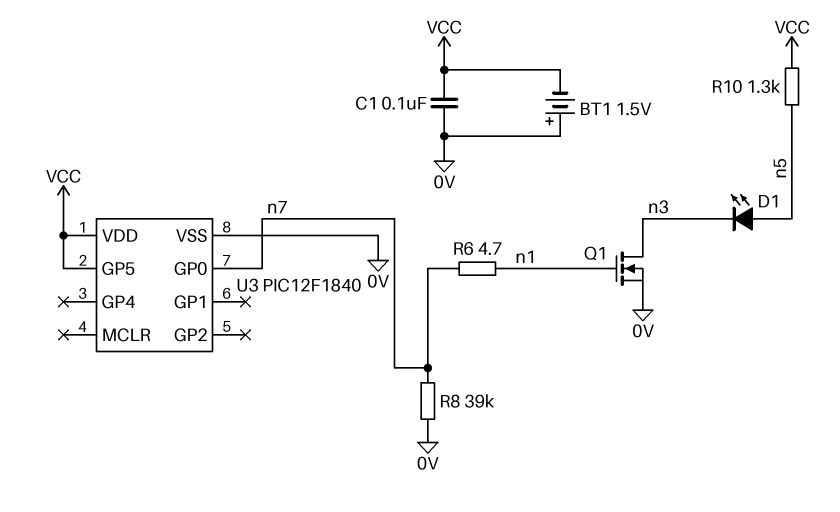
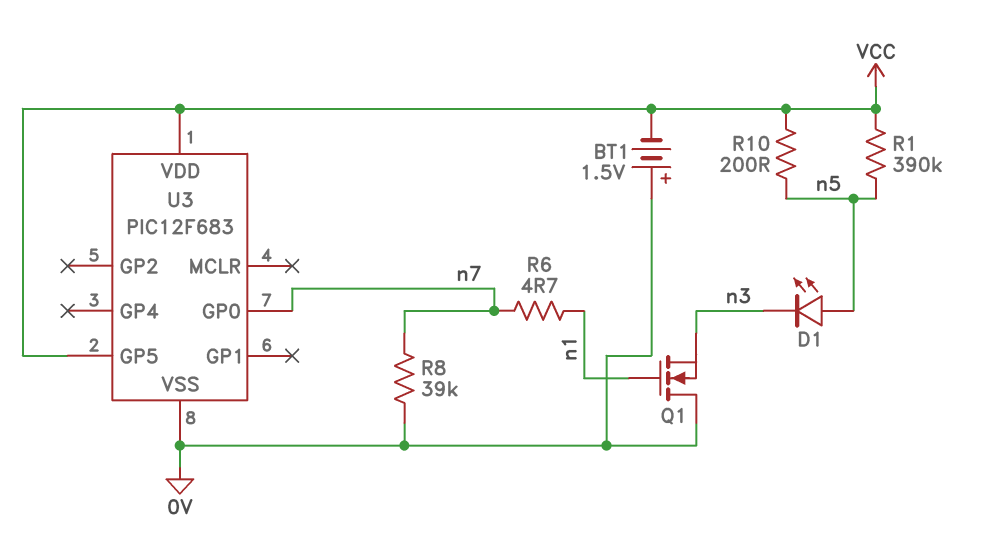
C1: 100nF (0V, VCC) -> none
Q1: NMOS (G n1, D n3, S 0V) -> NMOS (G n1, D 0V, S n3)
R1: none -> 390k (VCC, n5)
R10: 1.3k (VCC, n5) -> 200 (VCC, n5)
U3: PIC12F1840 -> PIC12F683

